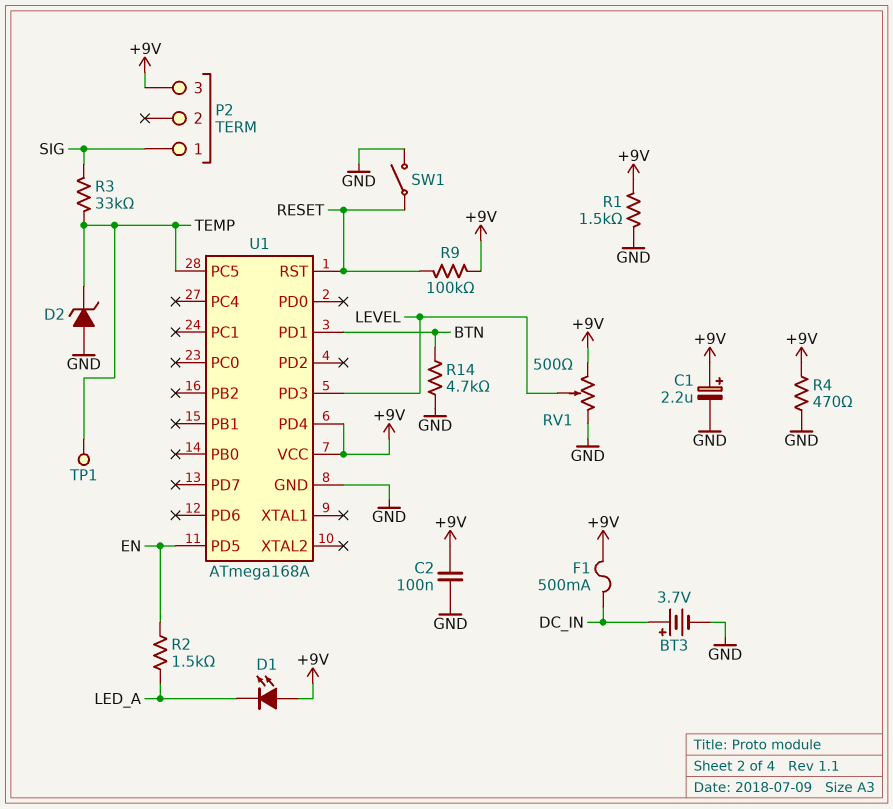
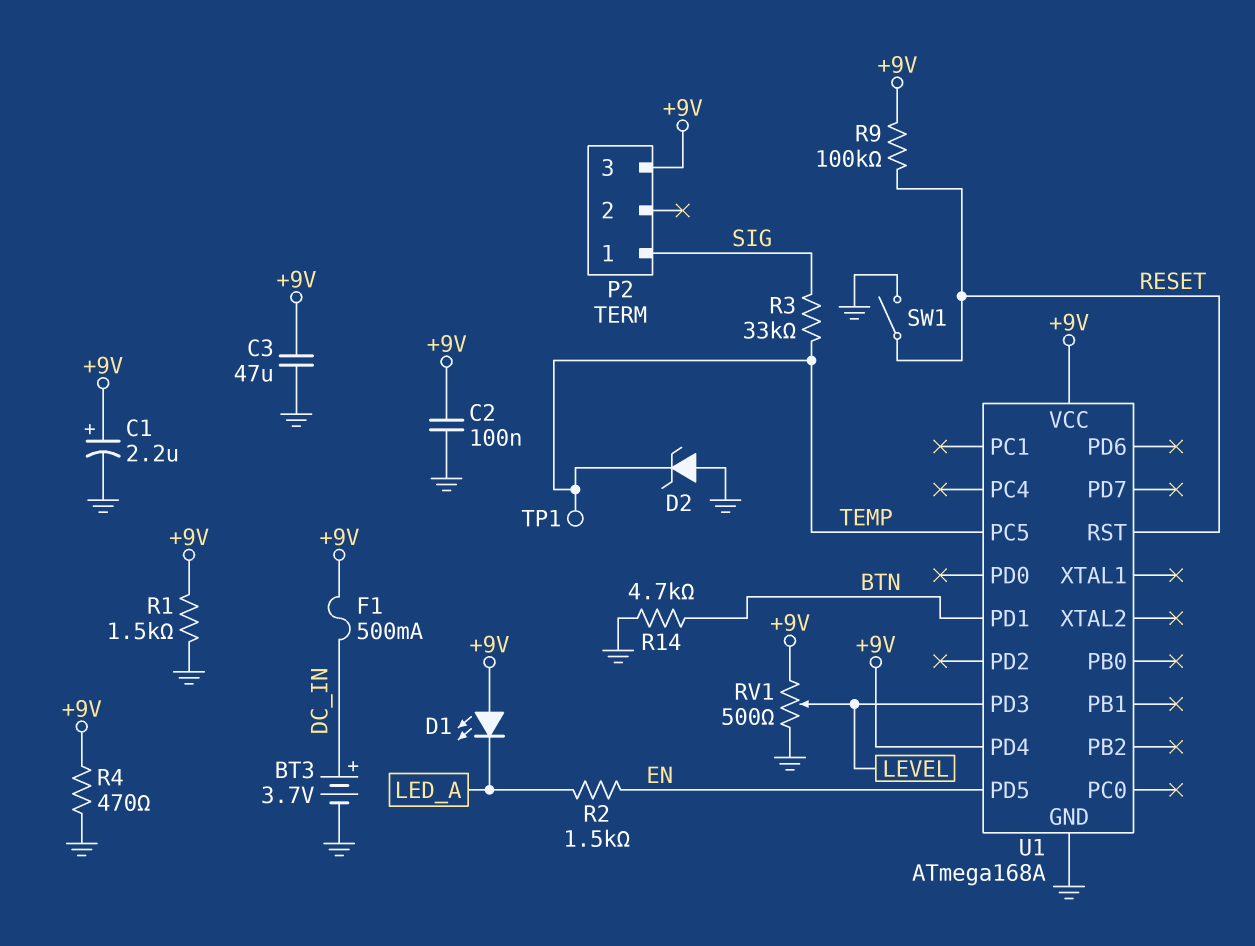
C3: none -> 47uF (+9V, GND)

